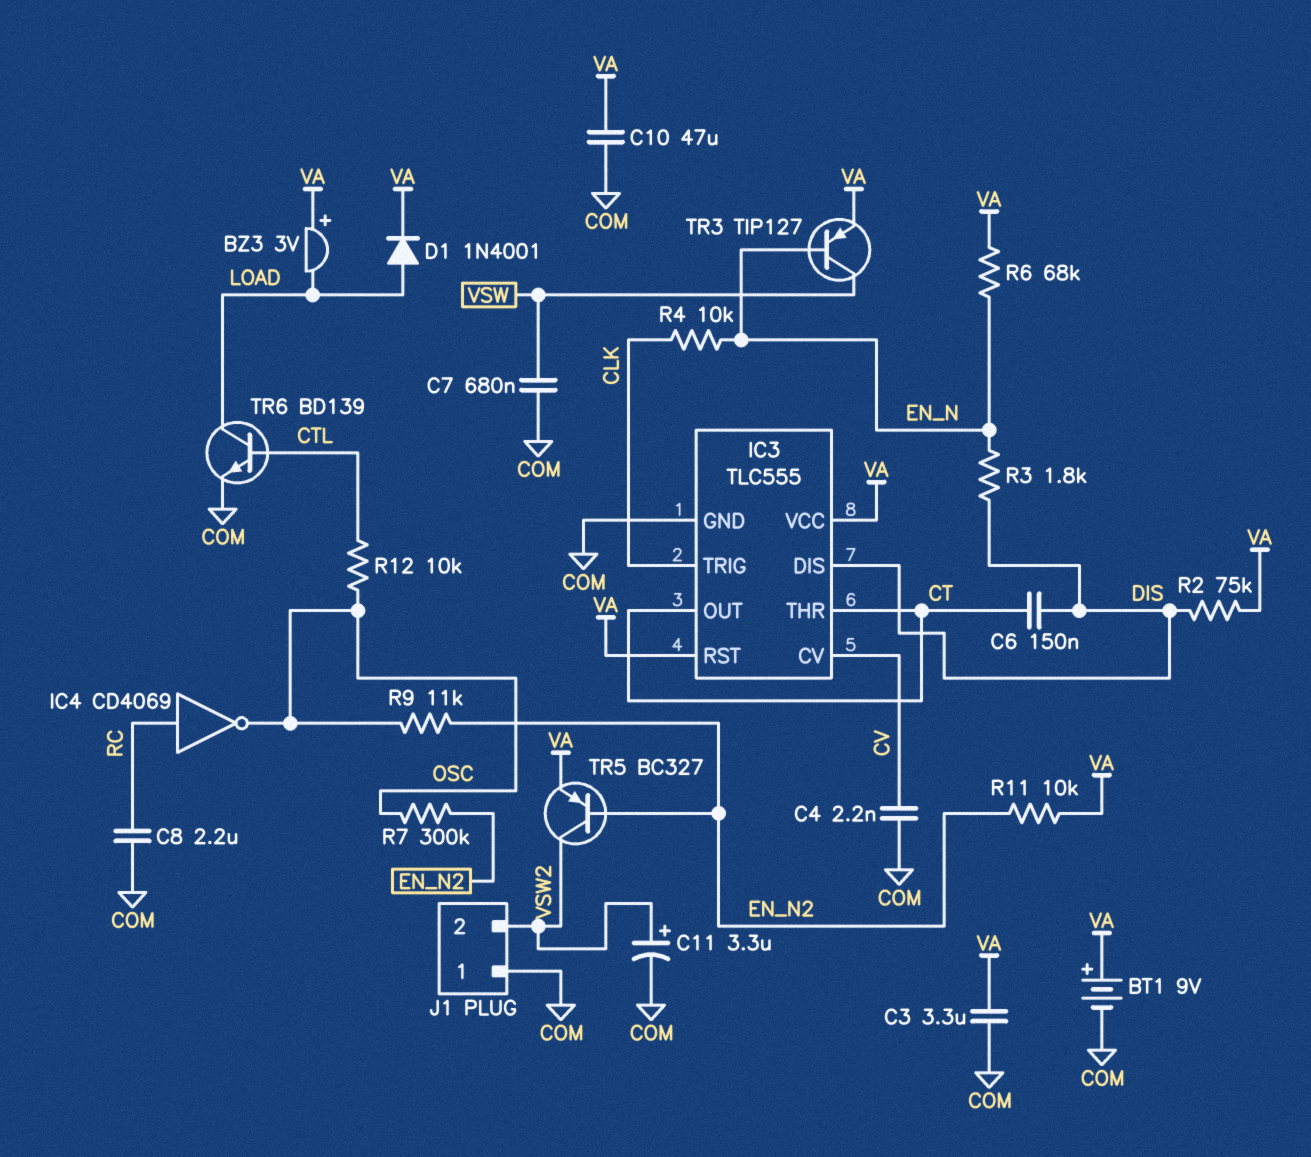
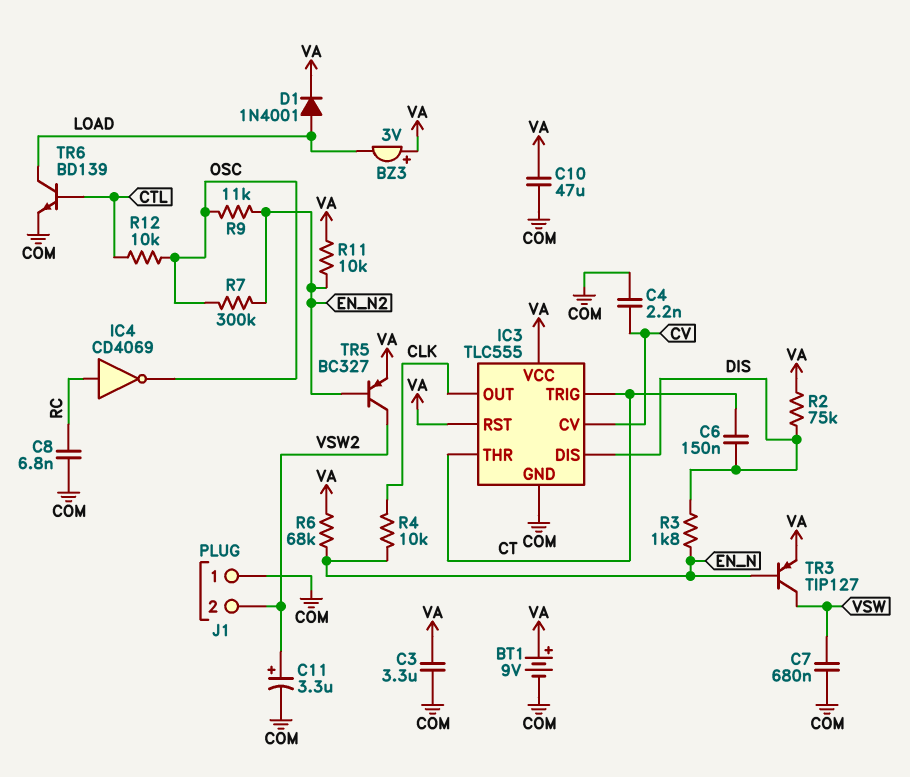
C8: 2.2uF (COM, RC) -> 6.8nF (COM, RC)
IC3 pin OUT: CT -> CLK
IC3 pin TRIG: CLK -> CT

